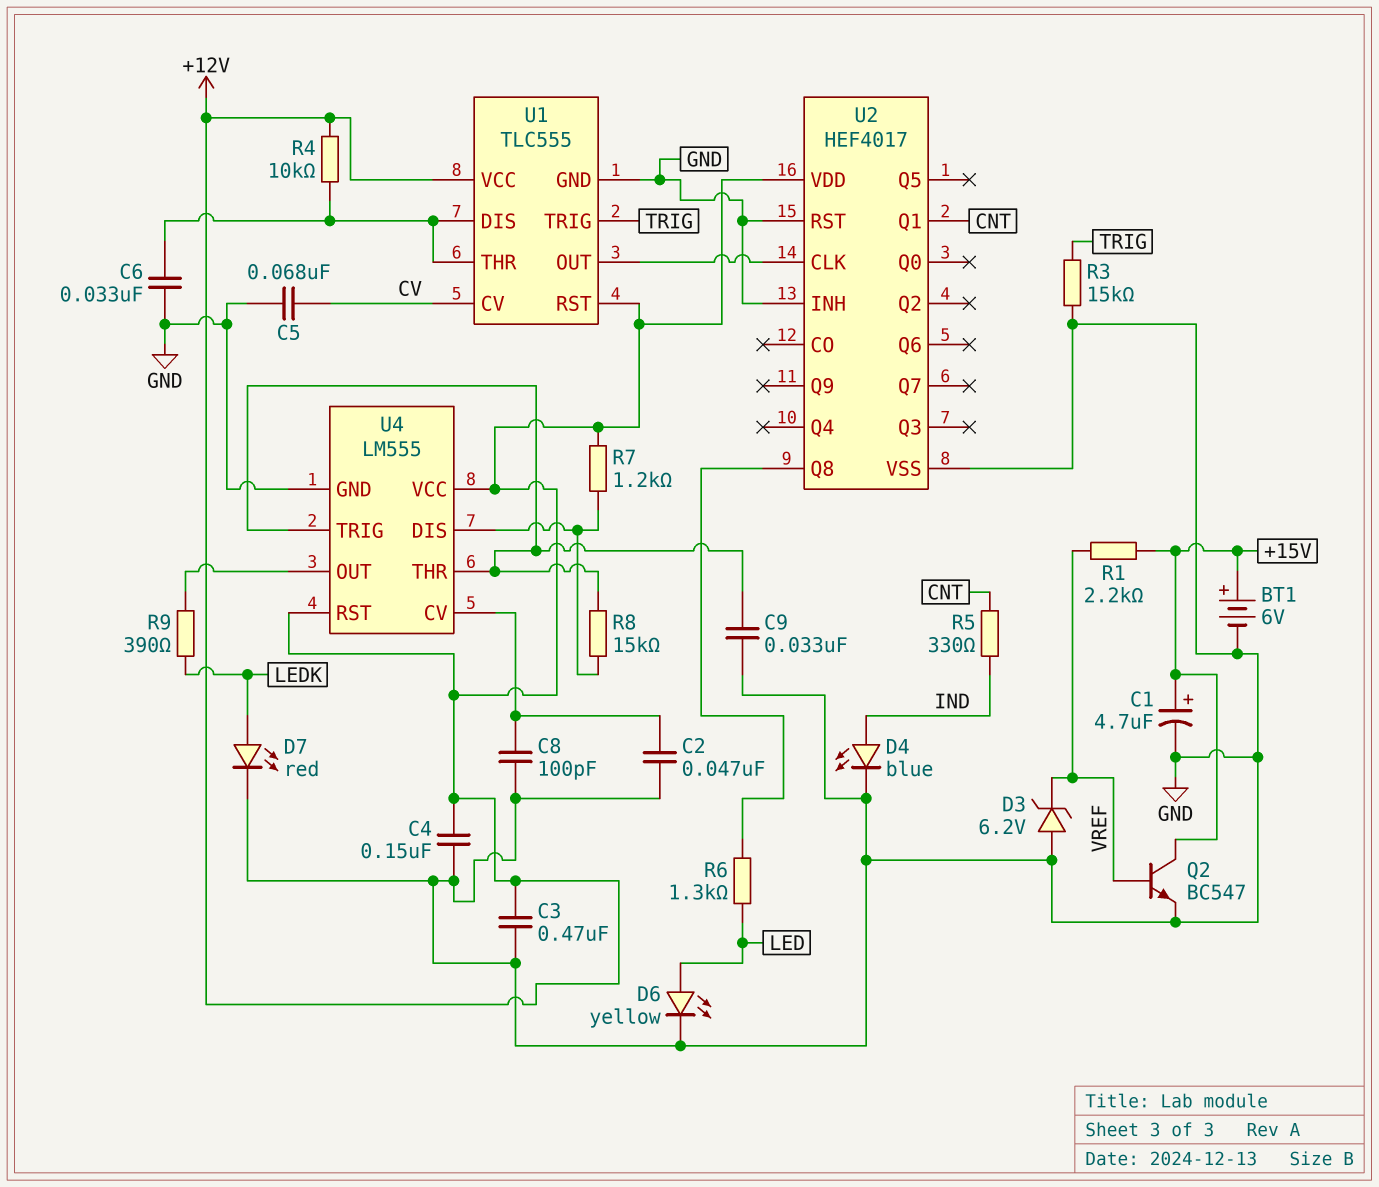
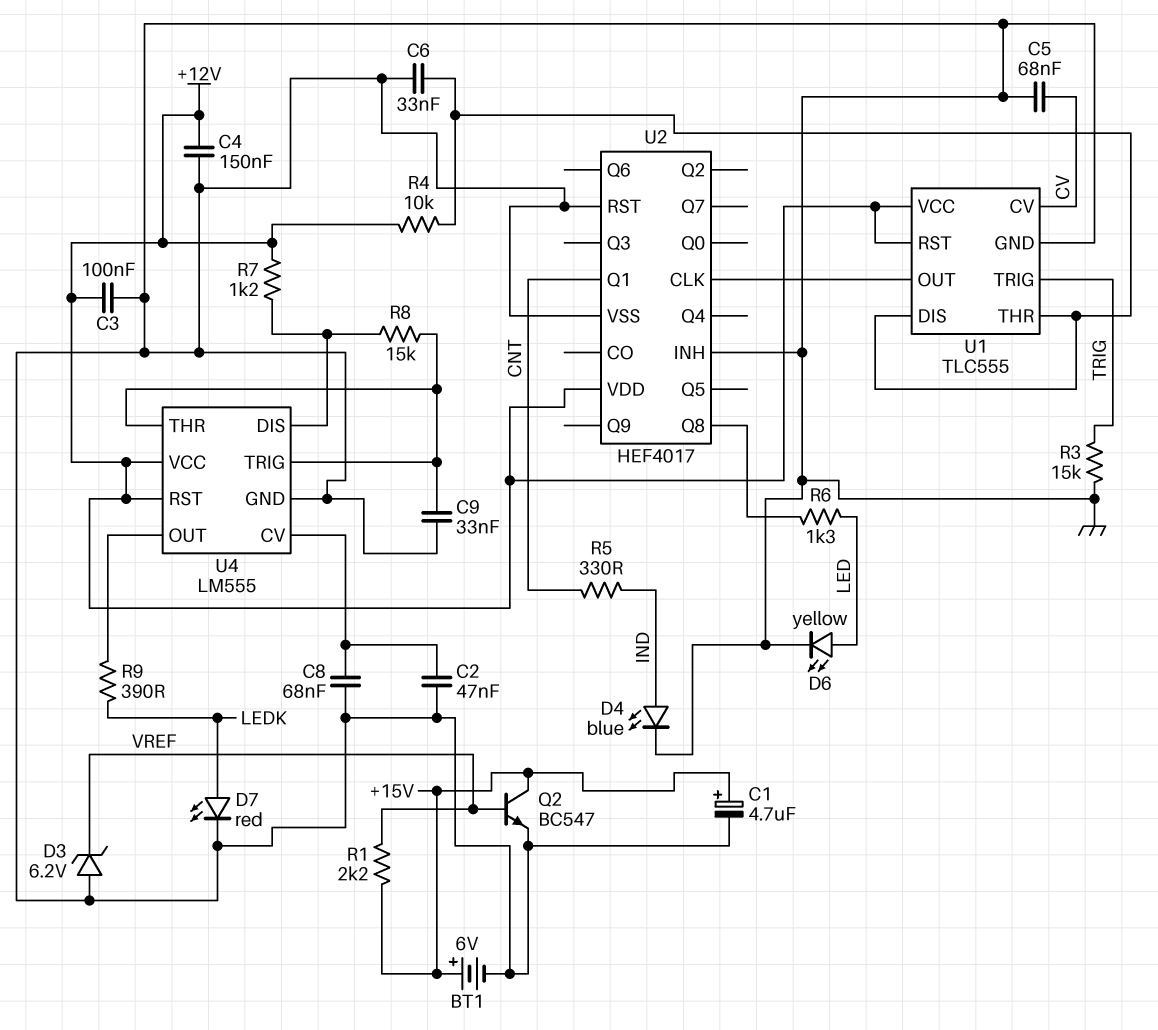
C3: 470nF (+12V, GND) -> 100nF (+12V, GND)
C8: 100pF (GND, U4/CV) -> 68nF (GND, U4/CV)

